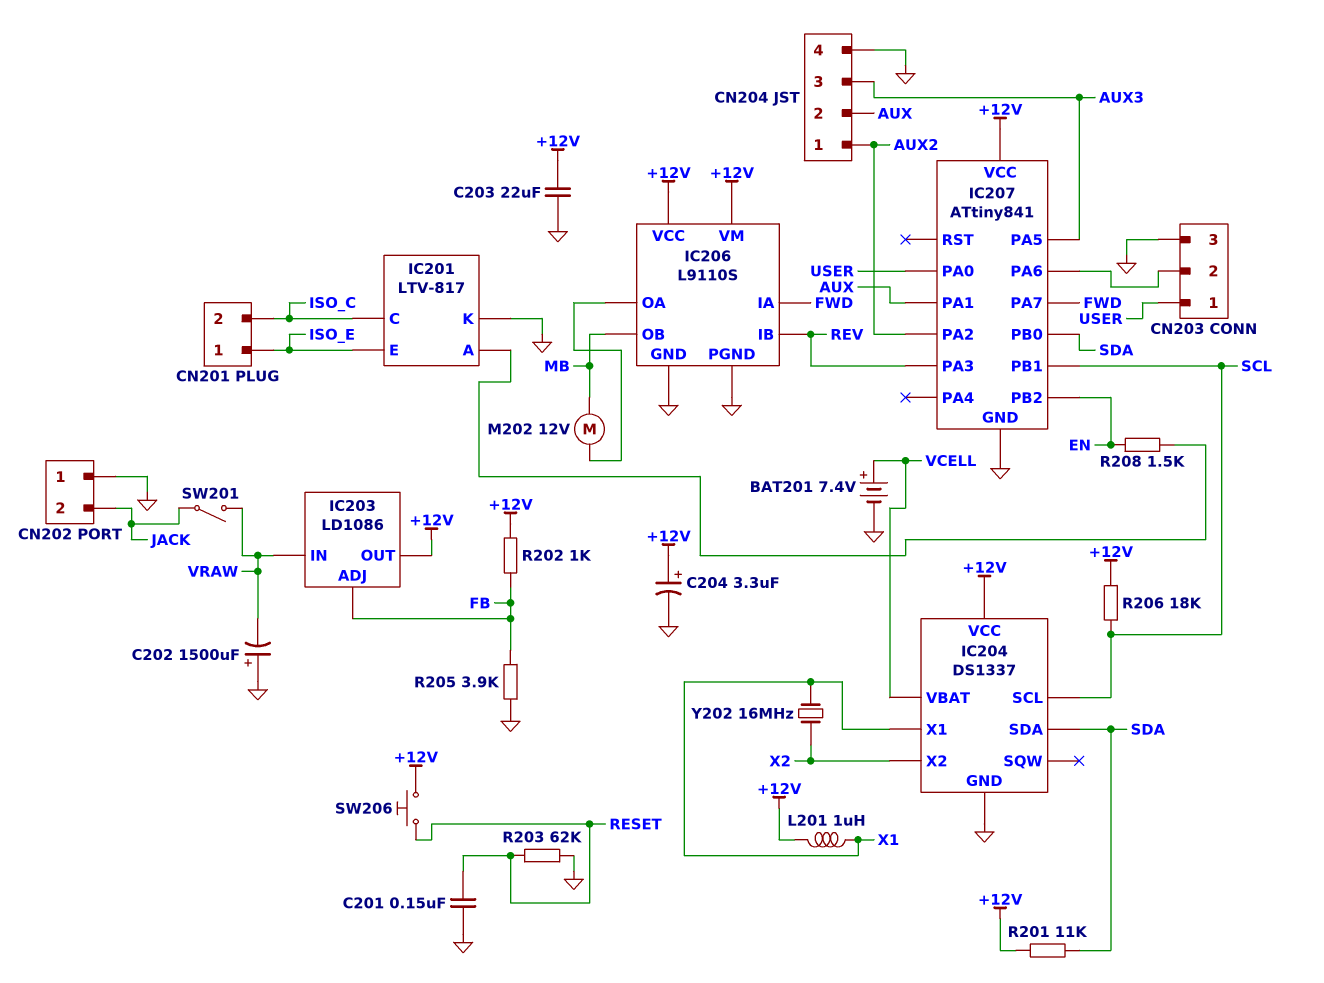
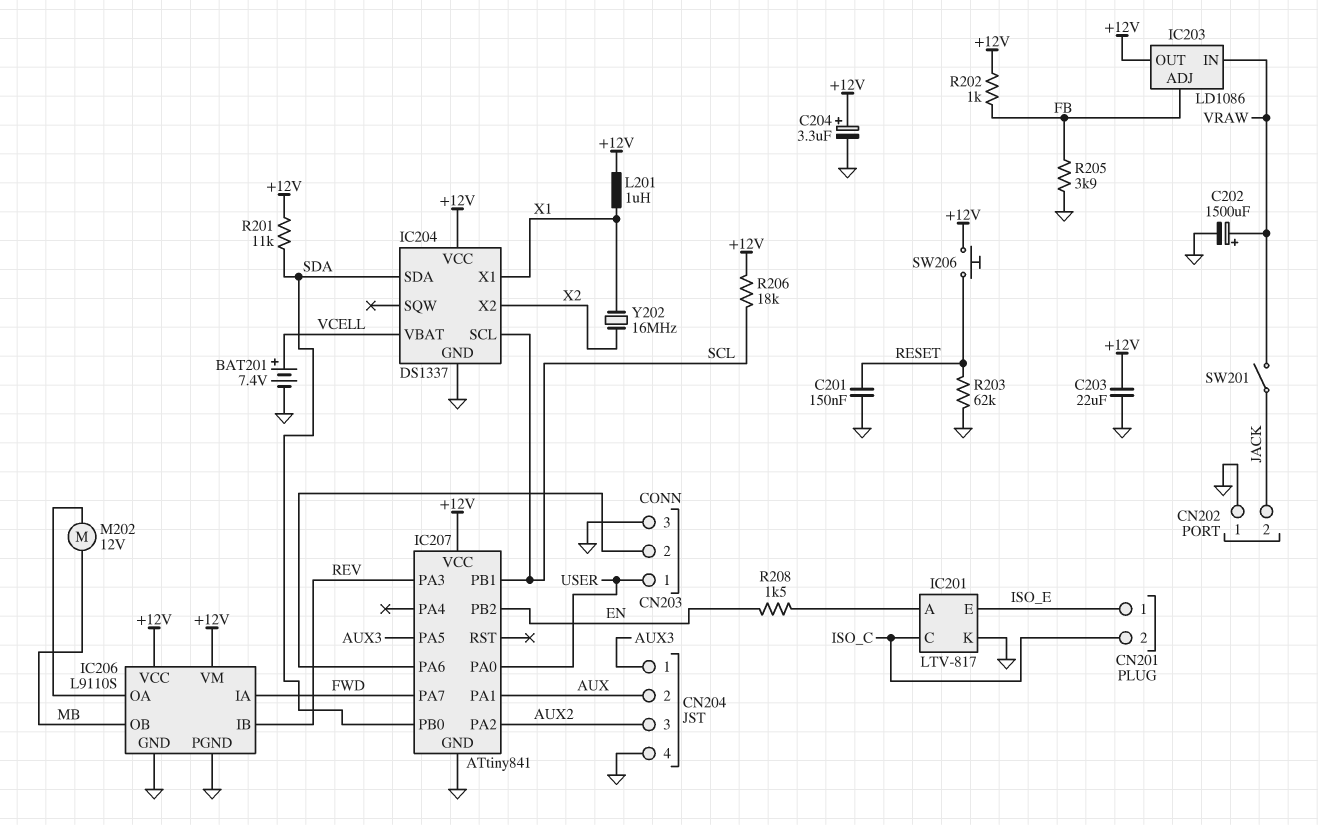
C202: 1500uF (plus GND, minus VRAW) -> 1500uF (plus VRAW, minus GND)
CN204 pin 1: AUX2 -> AUX3
CN204 pin 3: AUX3 -> AUX2

